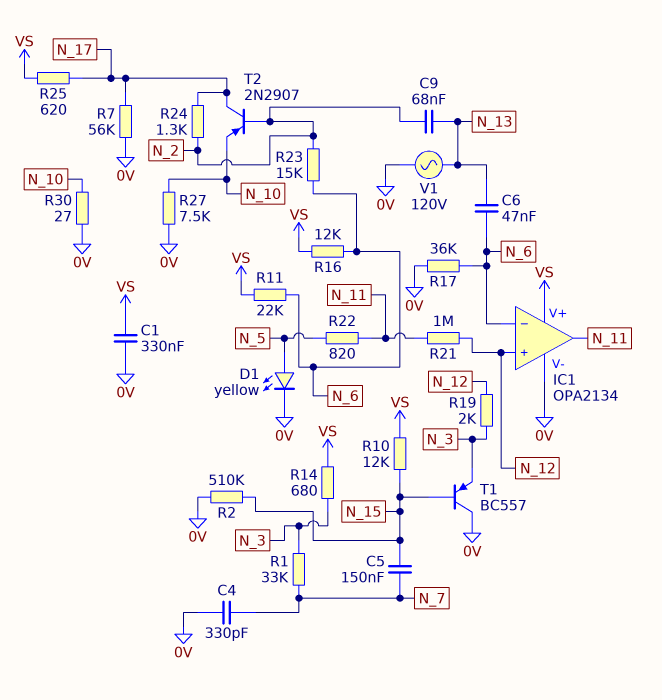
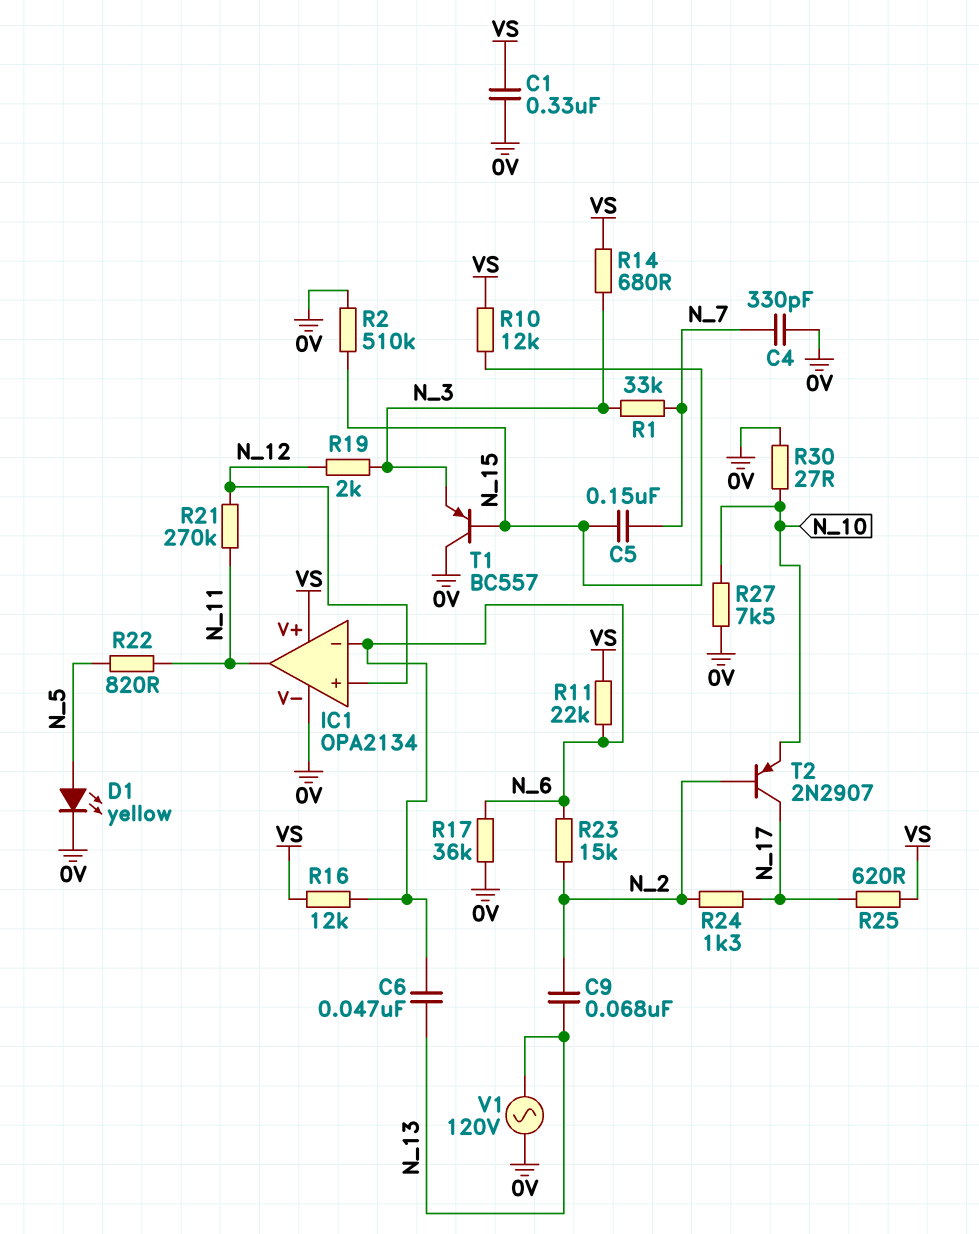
R7: 56k (0V, N_17) -> none
R21: 1M (N_11, N_12) -> 270k (N_11, N_12)

